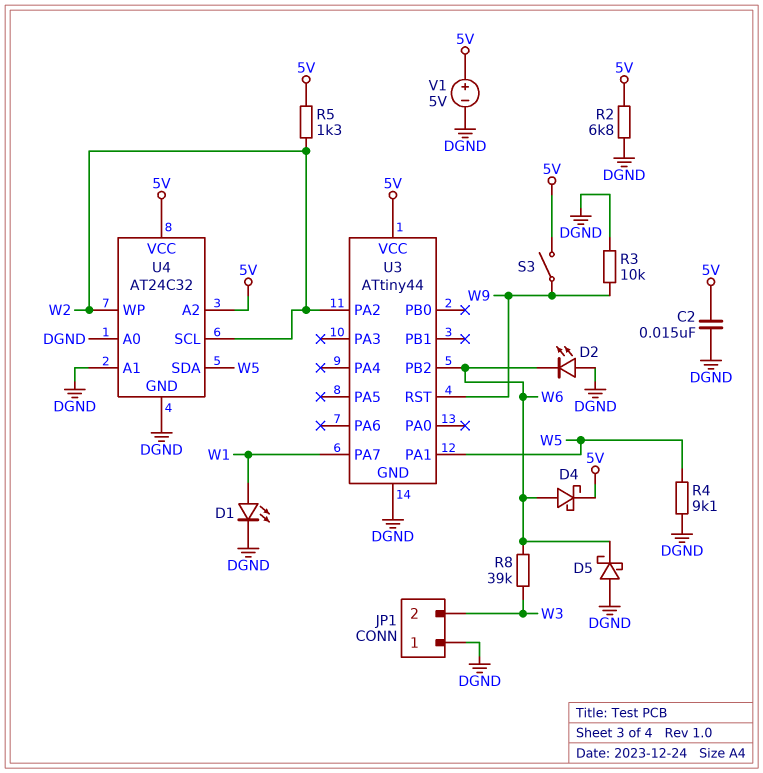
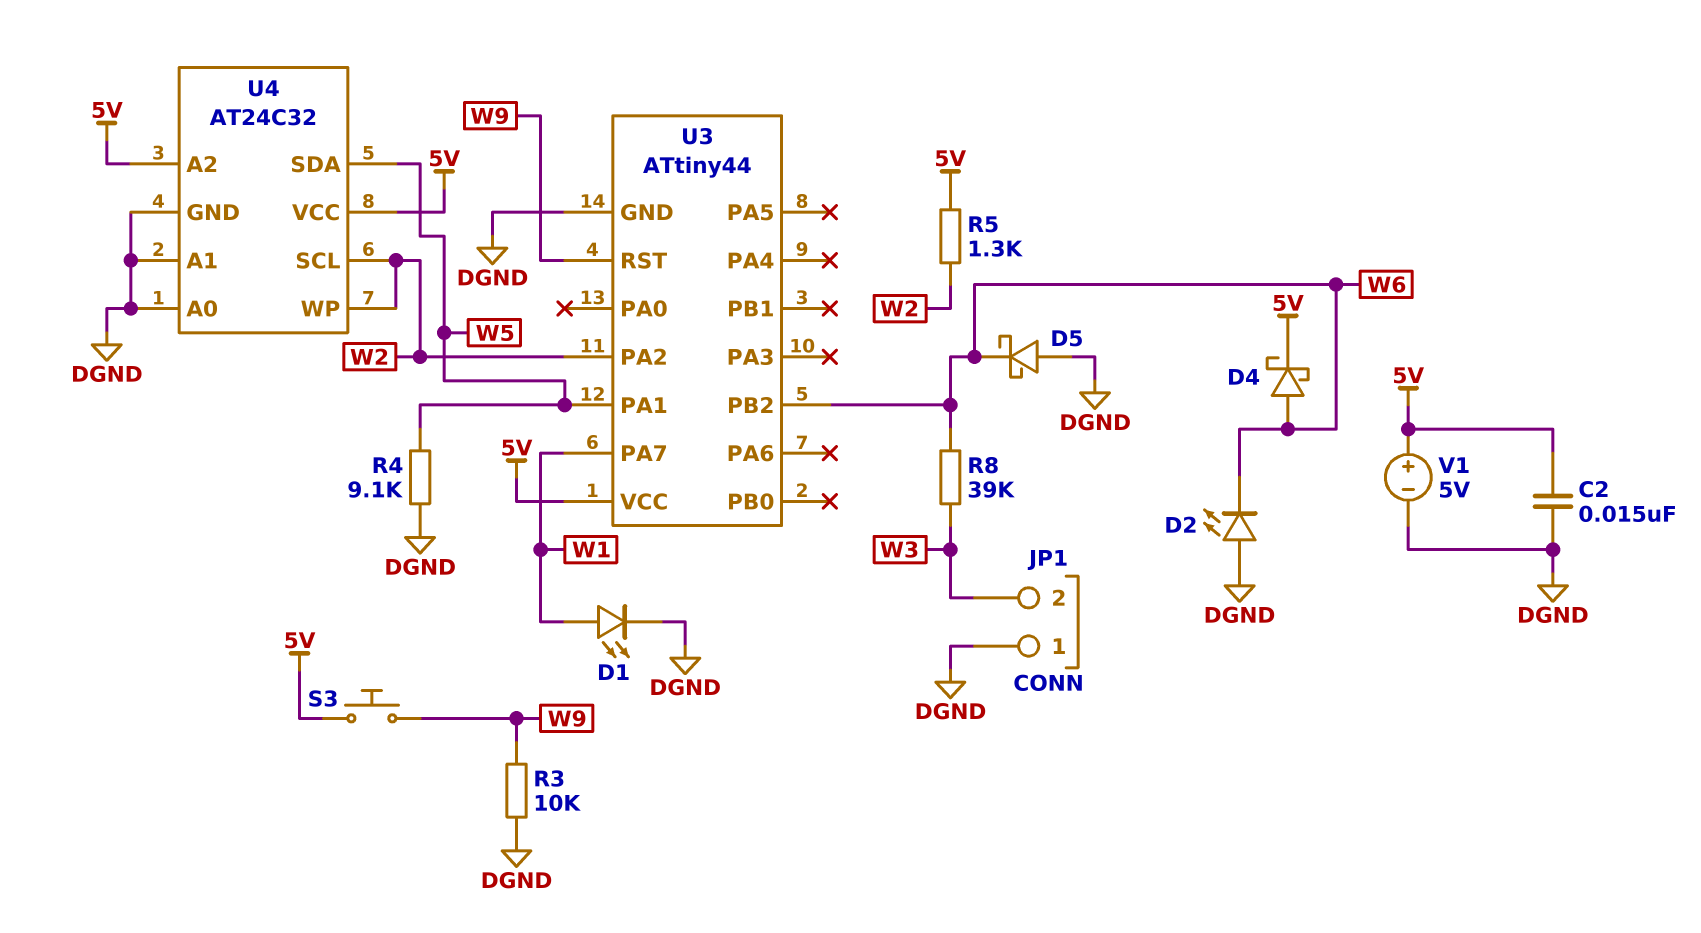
R2: 6.8k (5V, DGND) -> none
S3: switch (5V, W9) -> button (5V, W9)

